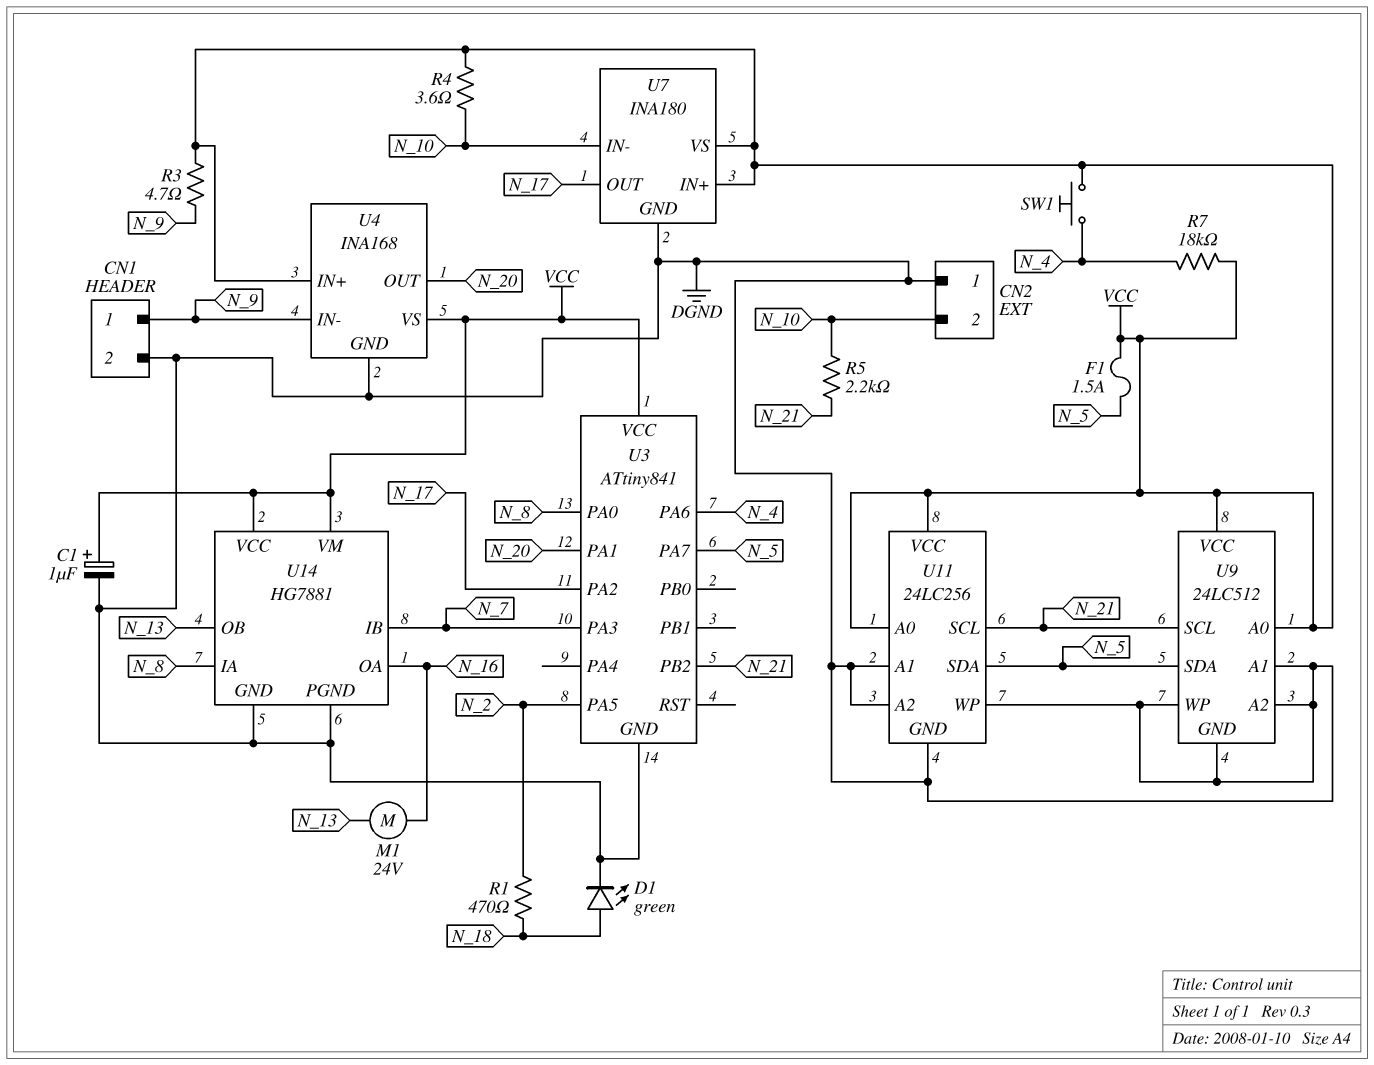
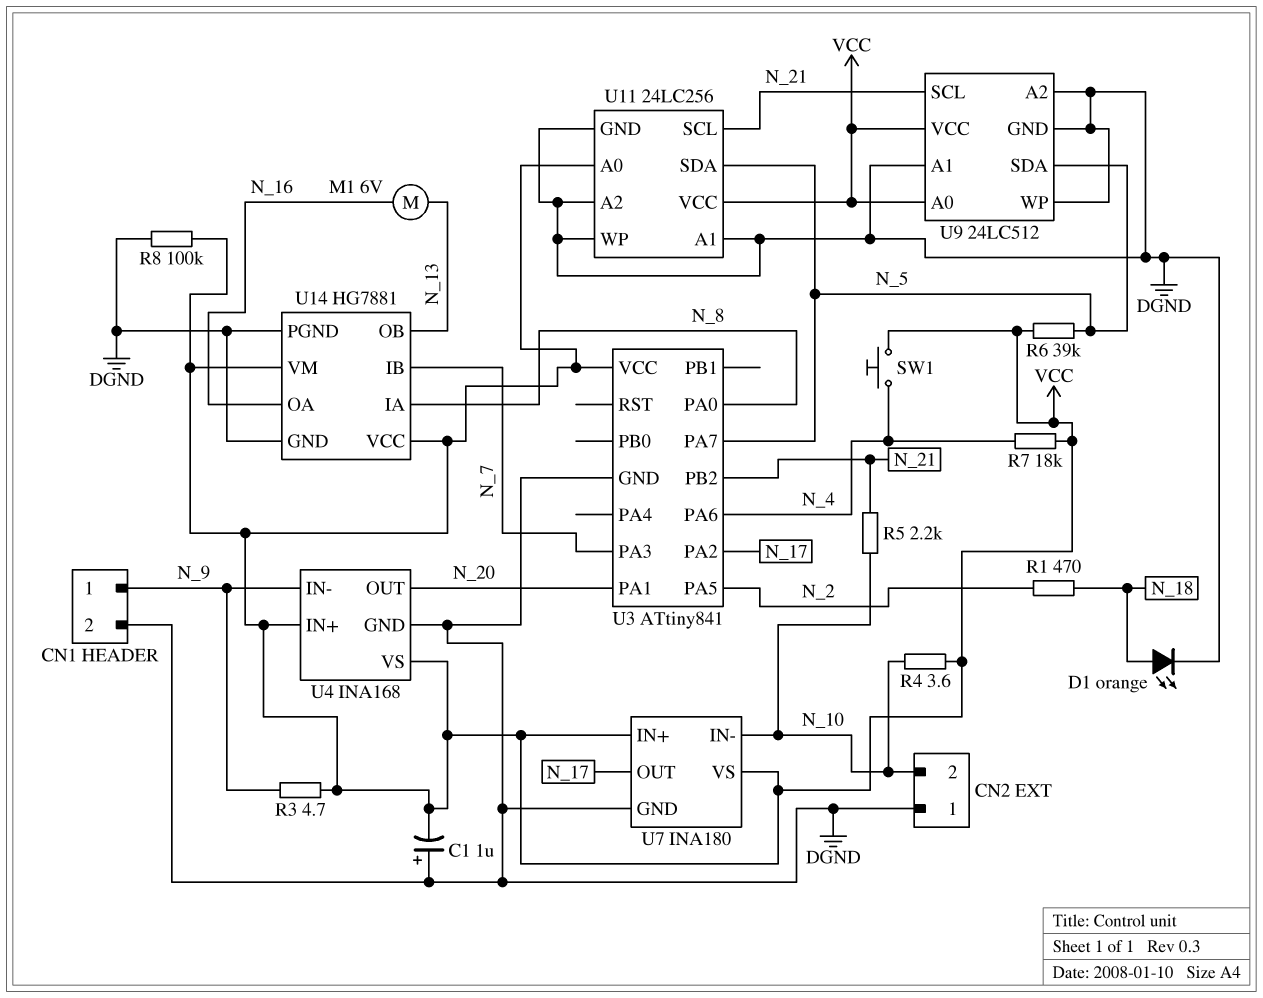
C1: 1uF (plus VCC, minus DGND) -> 1uF (plus DGND, minus VCC)
D1: LED green (A N_18, K DGND) -> LED orange (A N_18, K DGND)
F1: 1.5A (N_5, VCC) -> none
M1: motor 24V (N_13, N_16) -> motor 6V (N_13, N_16)
R6: none -> 39k (N_5, VCC)
R8: none -> 100k (DGND, VCC)

